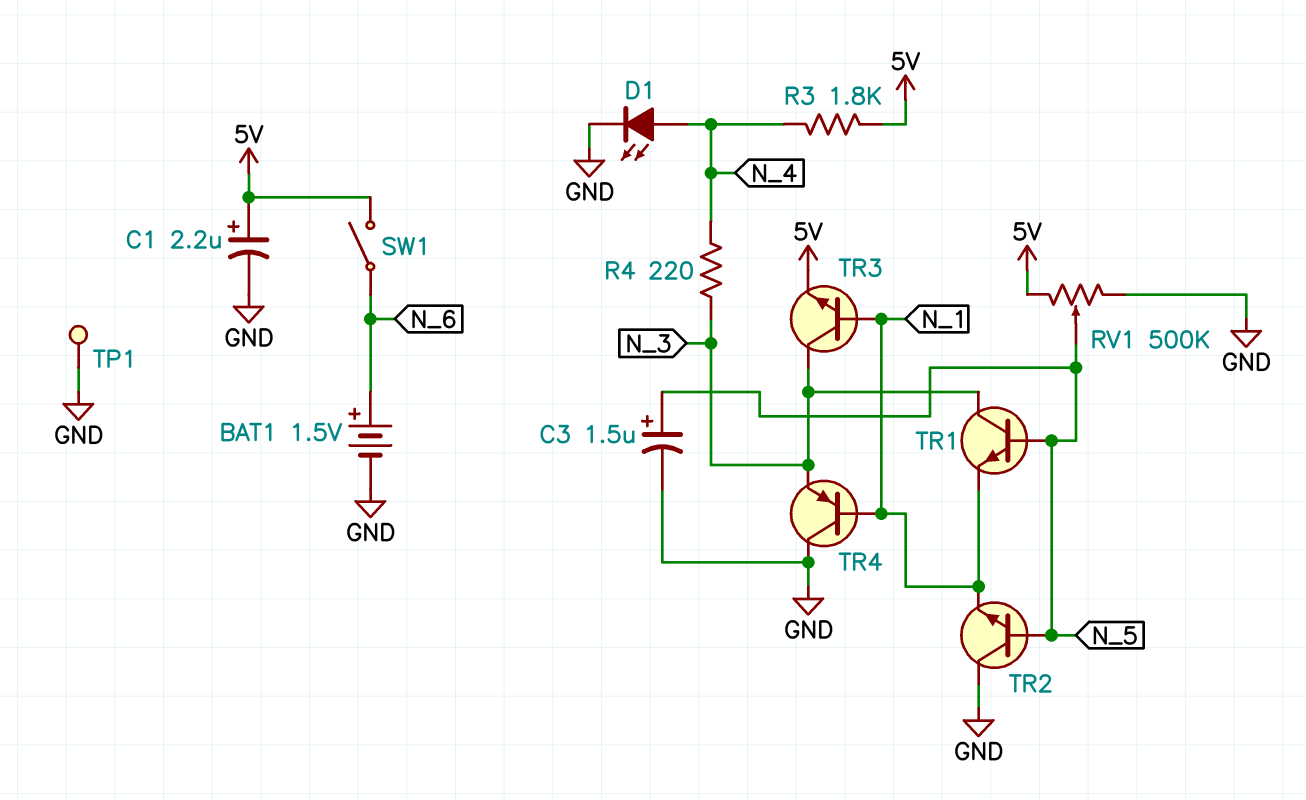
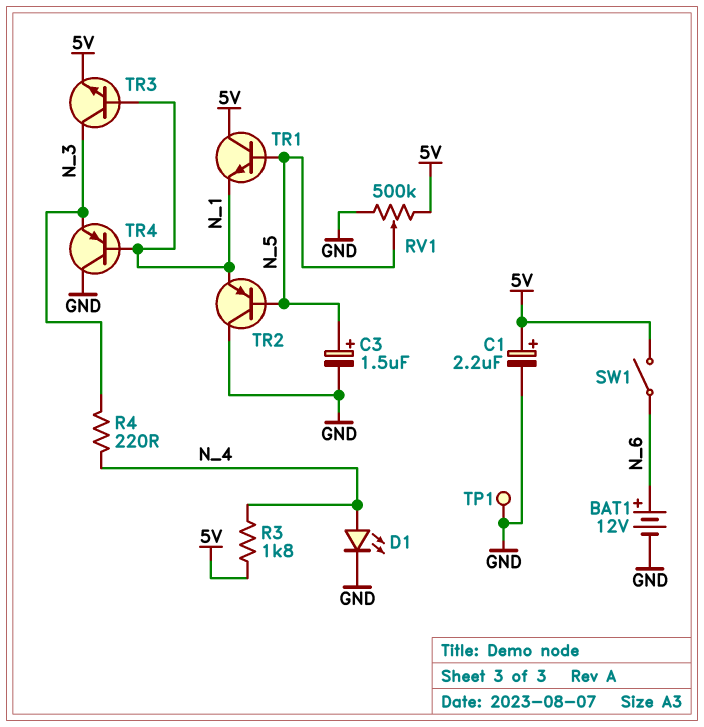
BAT1: 1.5V (plus N_6, minus GND) -> 12V (plus N_6, minus GND)
TR1: NPN (B N_5, C N_3, E N_1) -> NPN (B N_5, C 5V, E N_1)
TR2: NPN (B N_5, C GND, E N_1) -> PNP (B N_5, C GND, E N_1)

